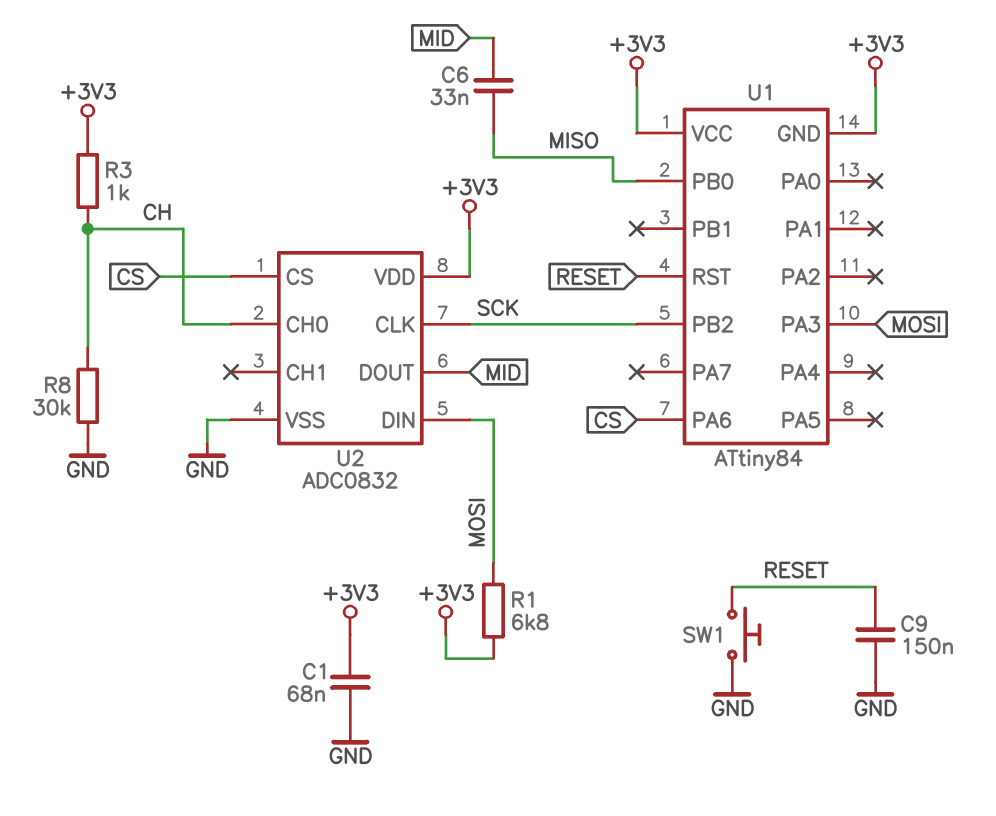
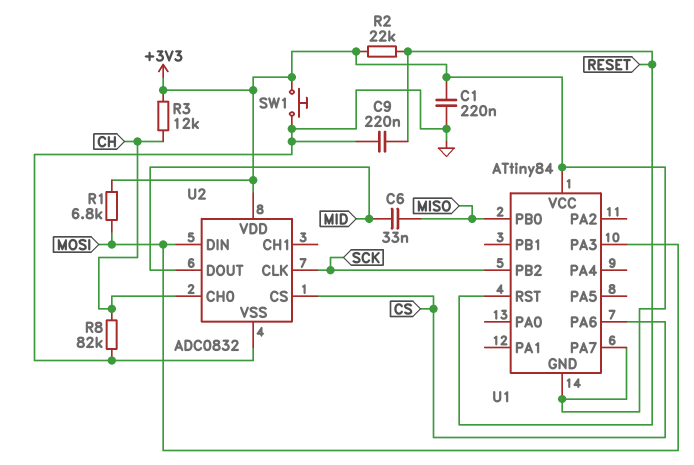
C1: 68nF (+3V3, GND) -> 220nF (+3V3, GND)
C9: 150nF (GND, RESET) -> 220nF (GND, RESET)
R2: none -> 22k (+3V3, RESET)
R3: 1k (+3V3, CH) -> 12k (+3V3, CH)
R8: 30k (CH, GND) -> 82k (CH, GND)
SW1: button (GND, RESET) -> button (+3V3, GND)
U1 pin PA7: none -> +3V3

